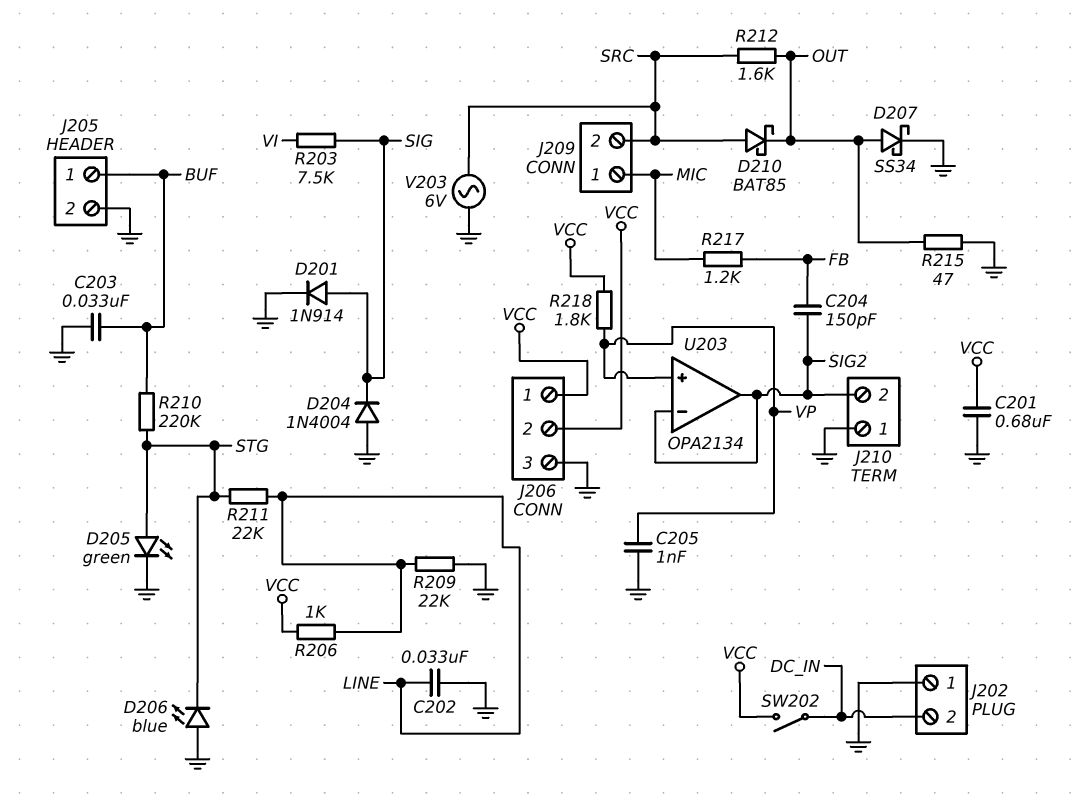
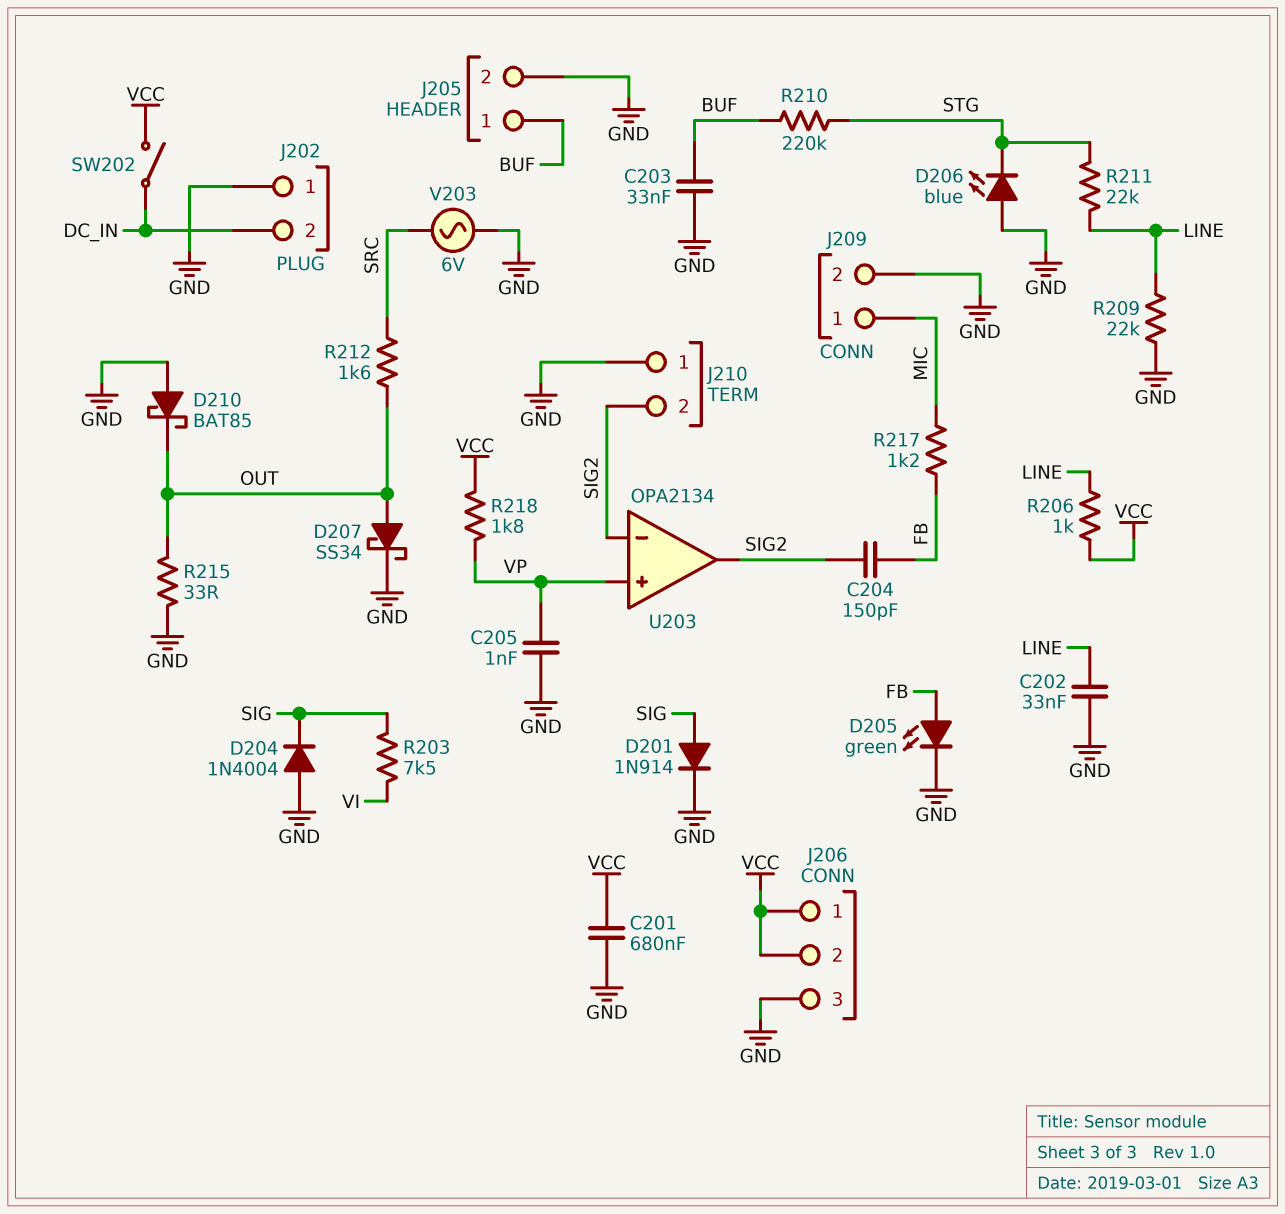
D205: LED green (A STG, K GND) -> LED green (A FB, K GND)
D210: schottky BAT85 (A SRC, K OUT) -> schottky BAT85 (A GND, K OUT)
J209 pin 2: SRC -> GND
R215: 47 (GND, OUT) -> 33 (GND, OUT)

